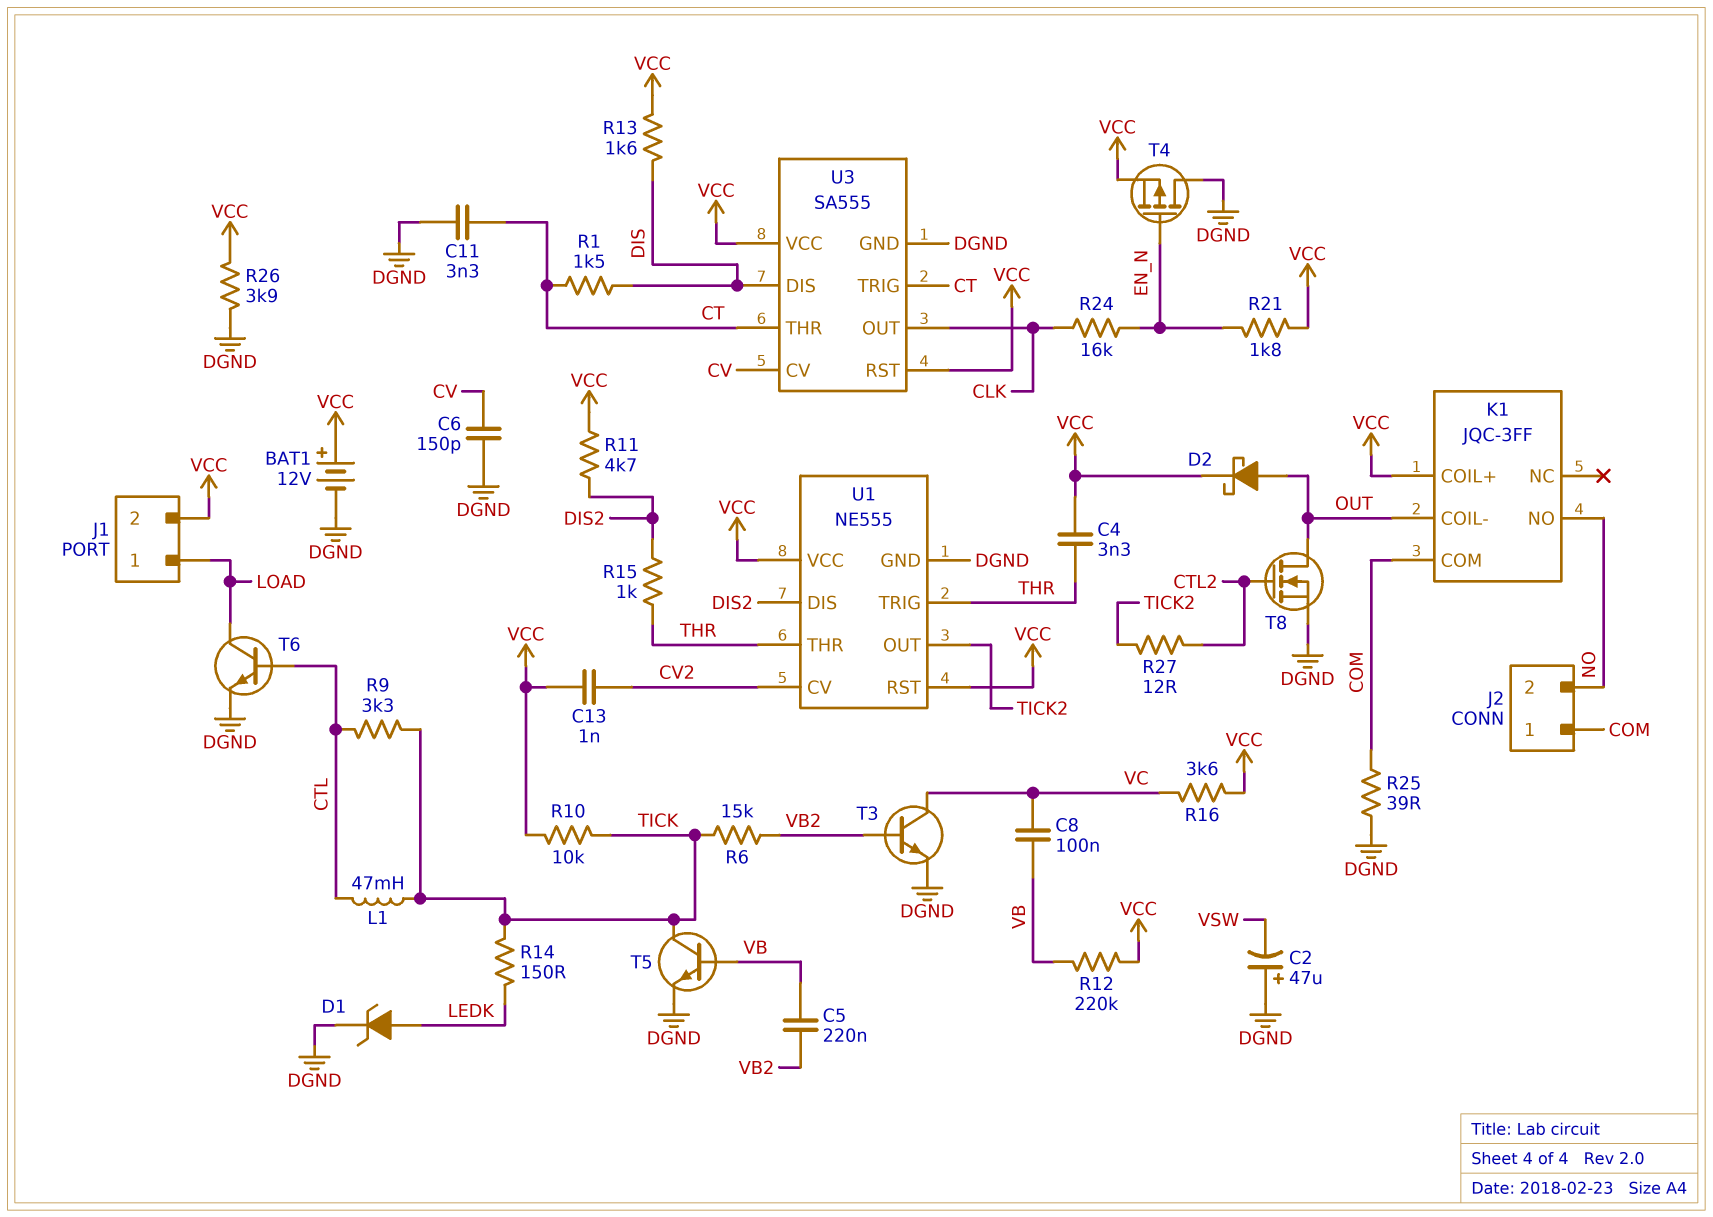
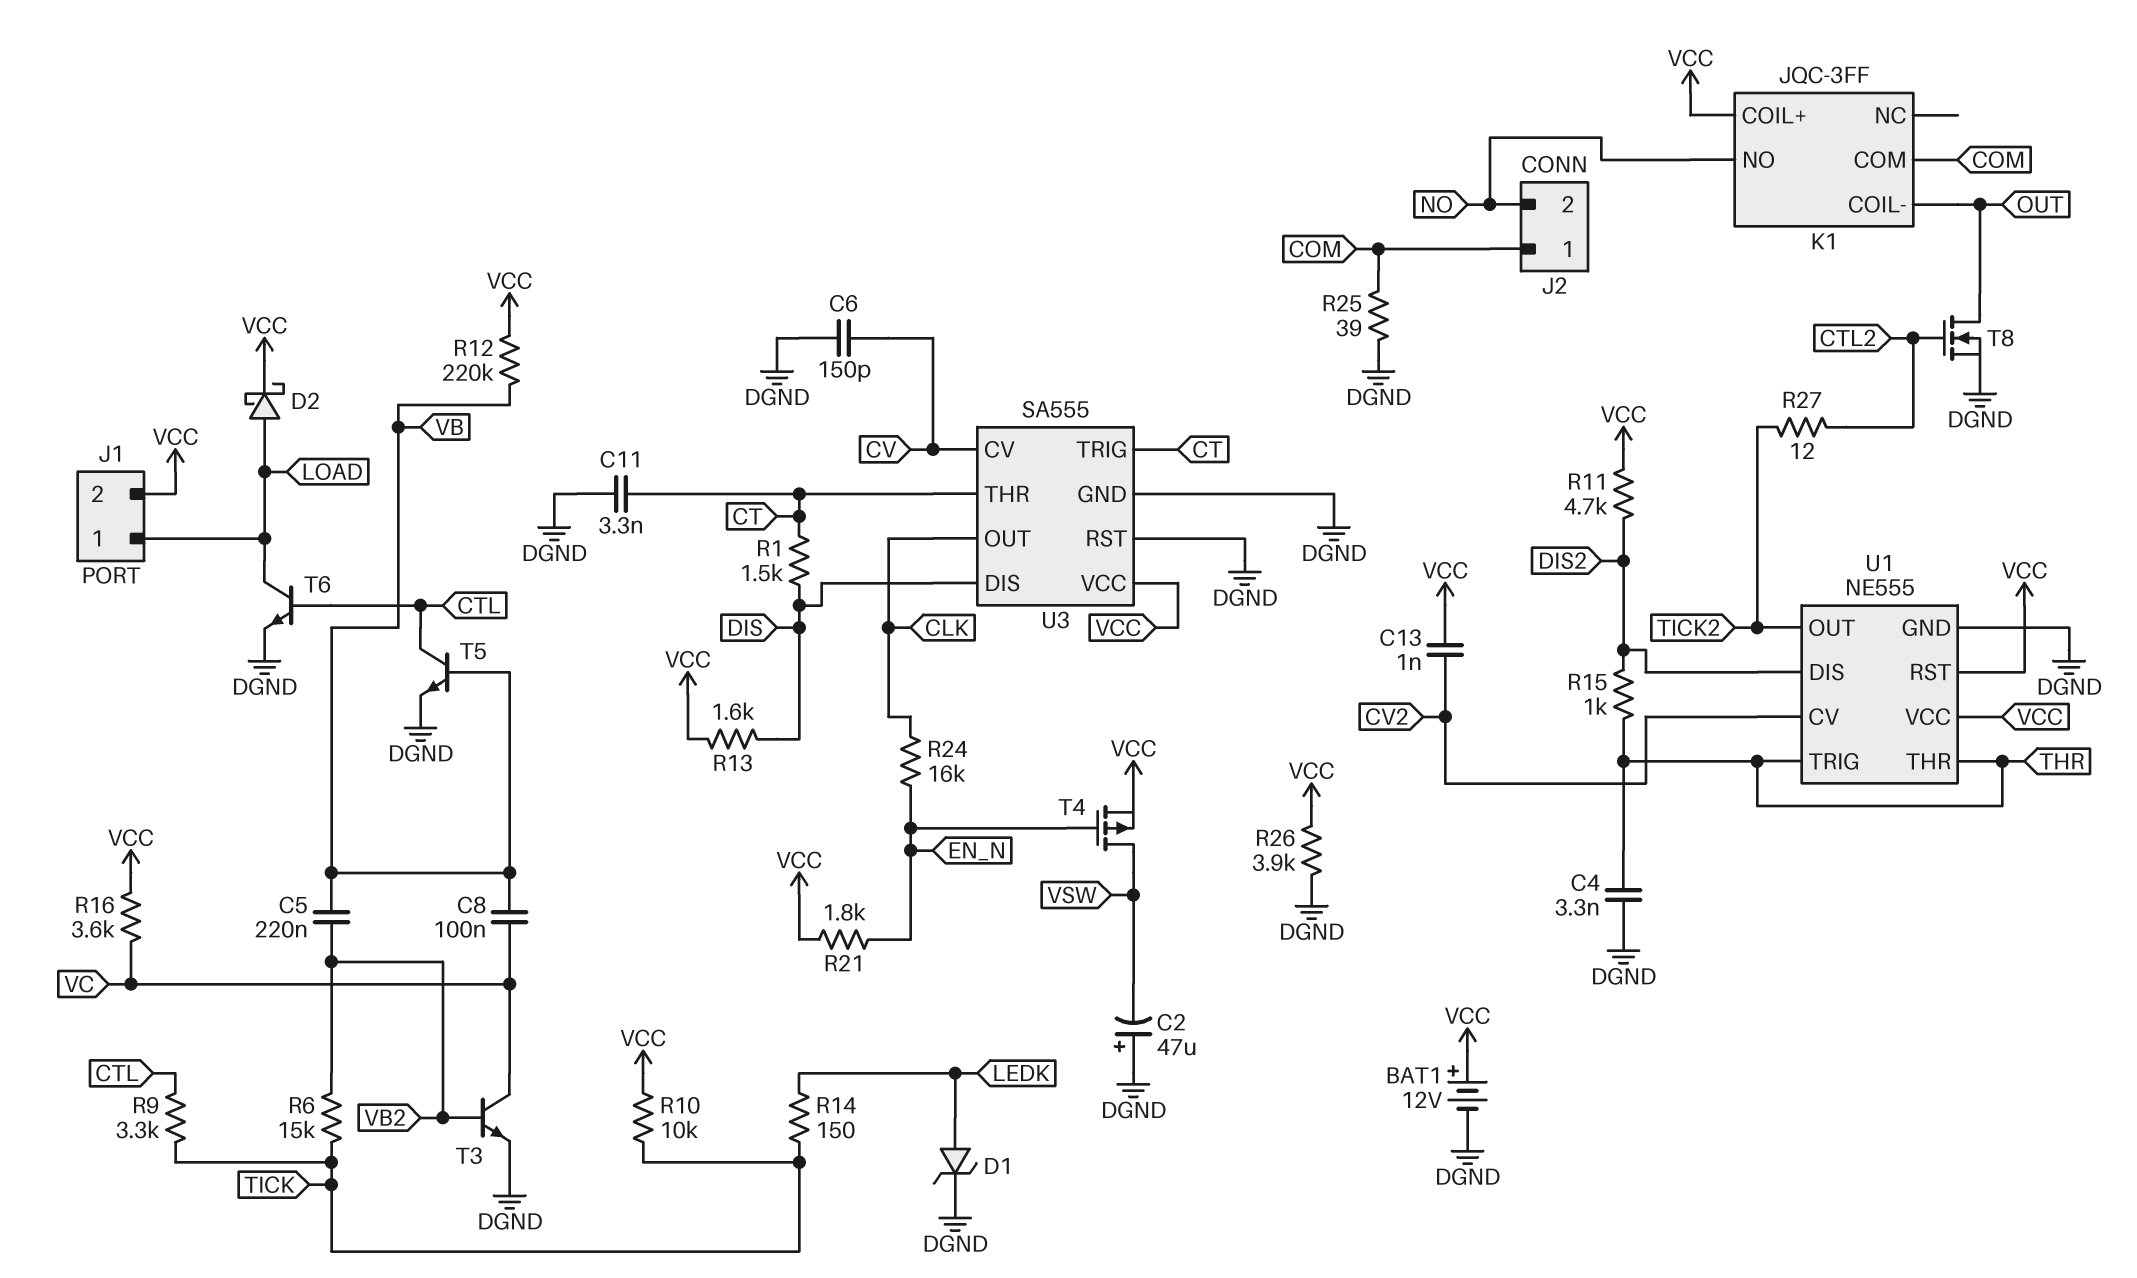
C4: 3.3nF (THR, VCC) -> 3.3nF (DGND, THR)
D2: schottky (A OUT, K VCC) -> schottky (A LOAD, K VCC)
L1: 47mH (CTL, TICK) -> none
T4: PMOS (G EN_N, D DGND, S VCC) -> PMOS (G EN_N, D VSW, S VCC)
T5: NPN (B VB, C TICK, E DGND) -> NPN (B VB, C CTL, E DGND)
U3 pin RST: VCC -> DGND

